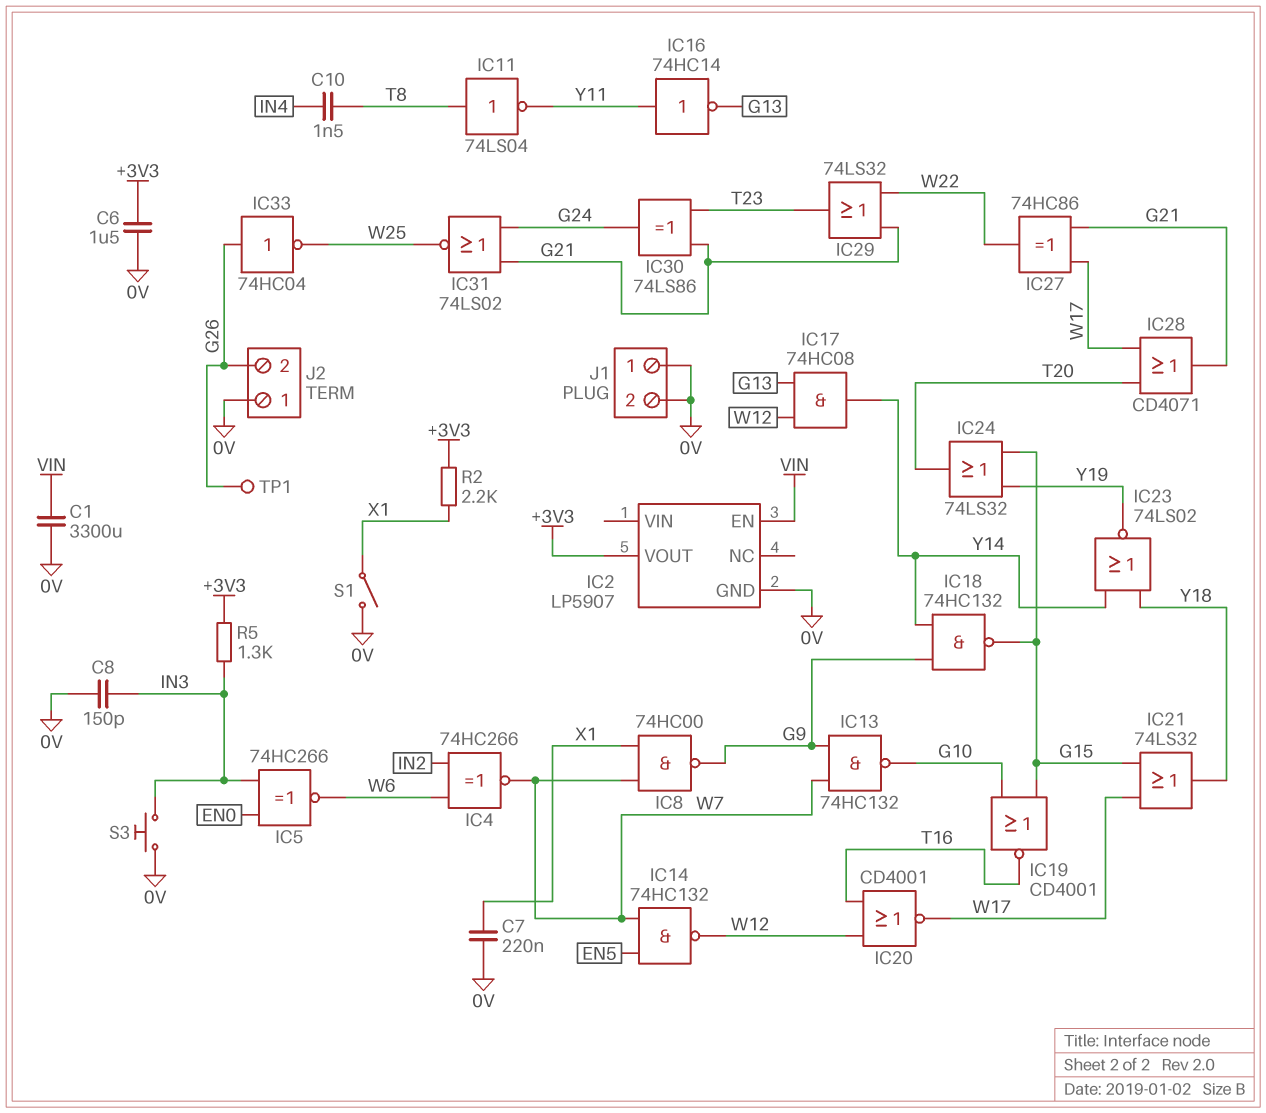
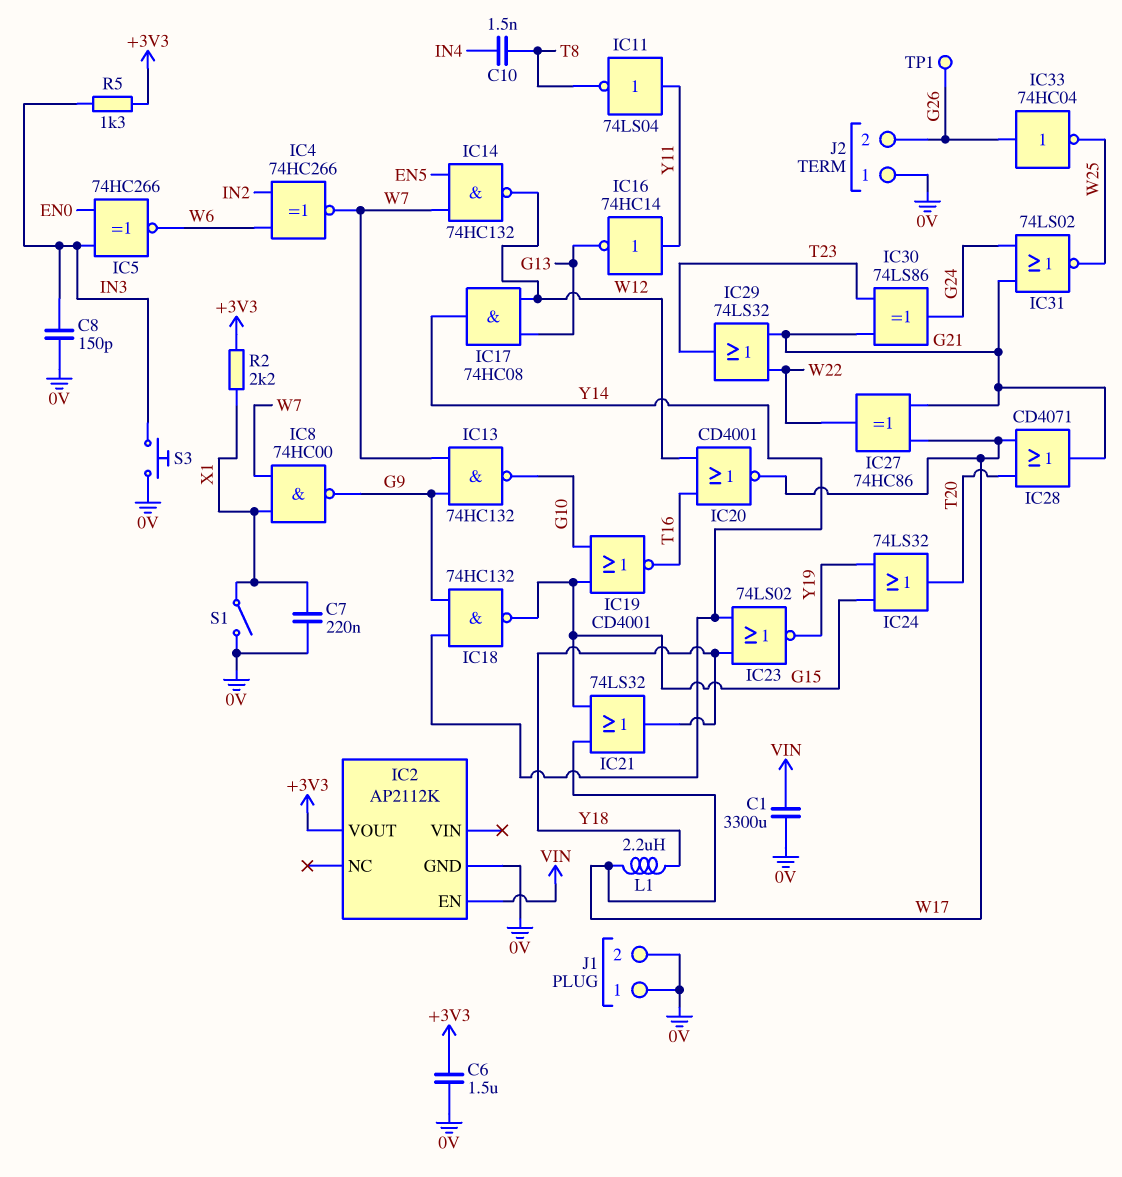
IC2: LP5907 -> AP2112K
IC11: NOT 74LS04 (in T8, out Y11) -> NOT 74LS04 (in Y11, out T8)
L1: none -> 2.2uH (W17, Y18)

